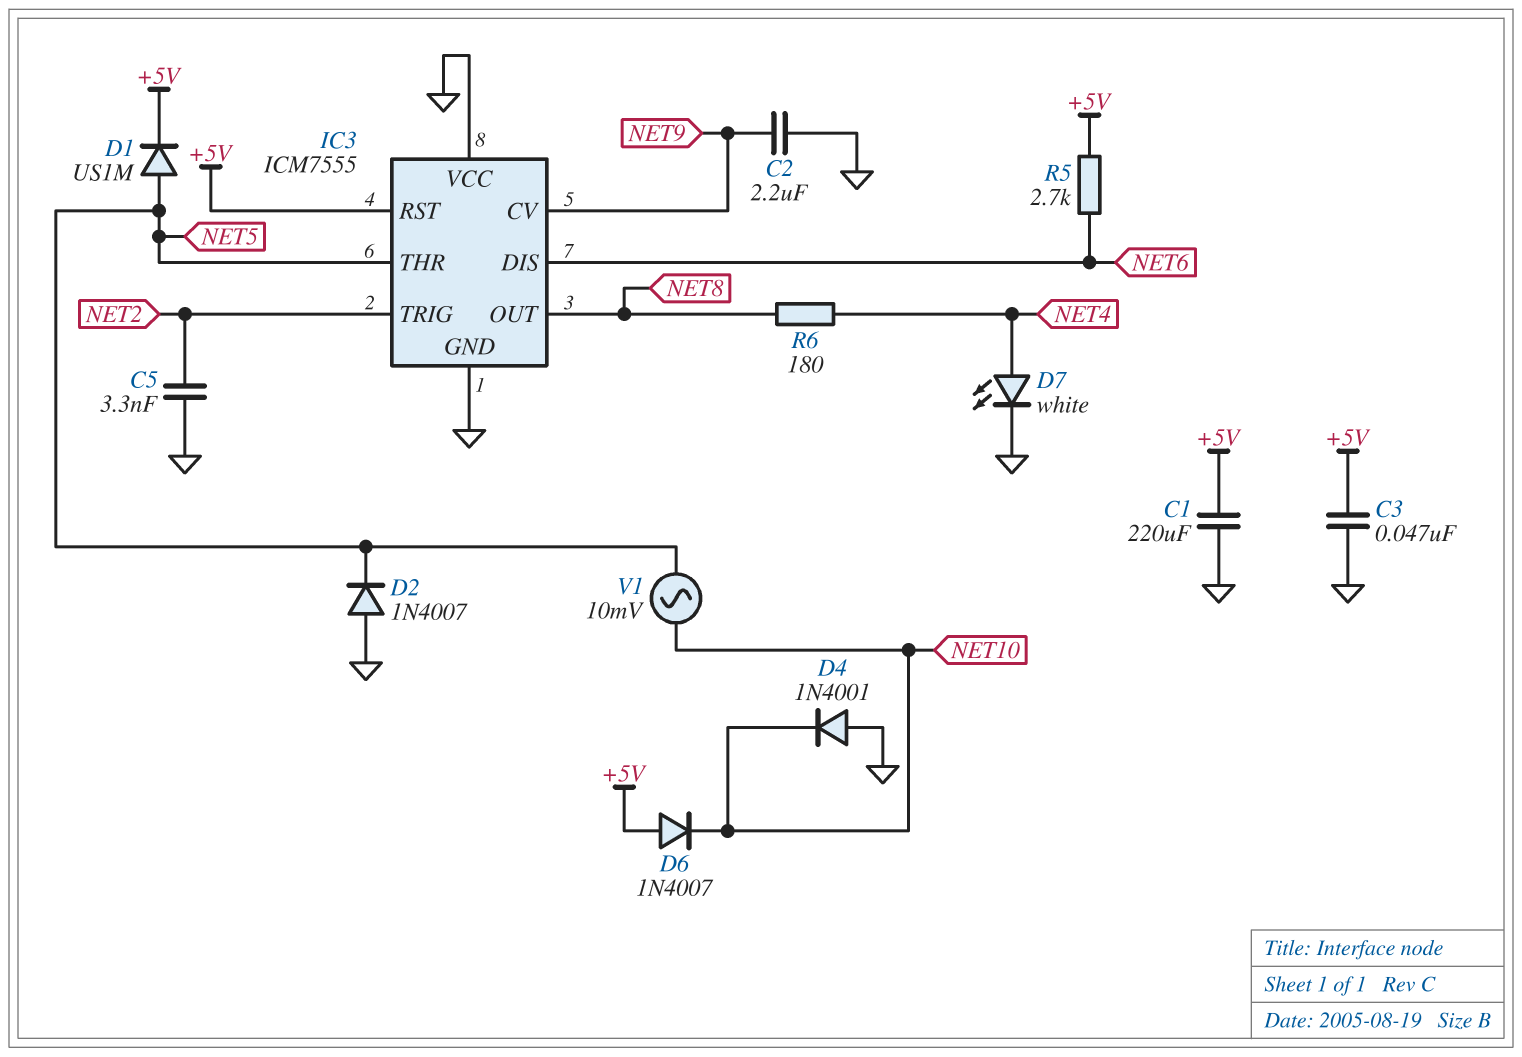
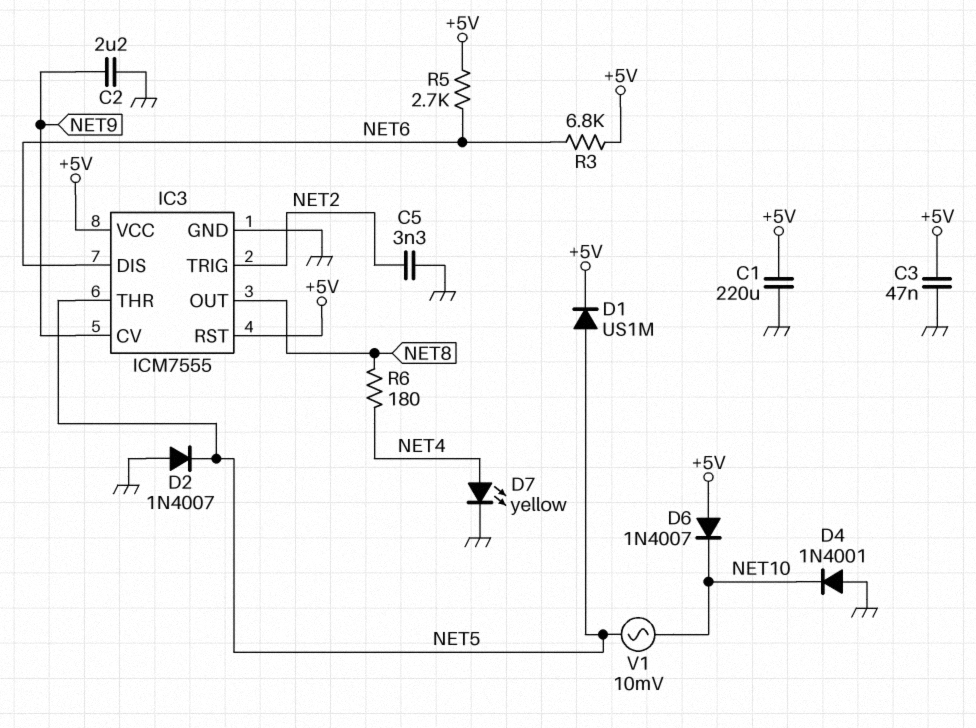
D7: LED white (A NET4, K GND) -> LED yellow (A NET4, K GND)
IC3 pin VCC: GND -> +5V
R3: none -> 6.8k (+5V, NET6)

